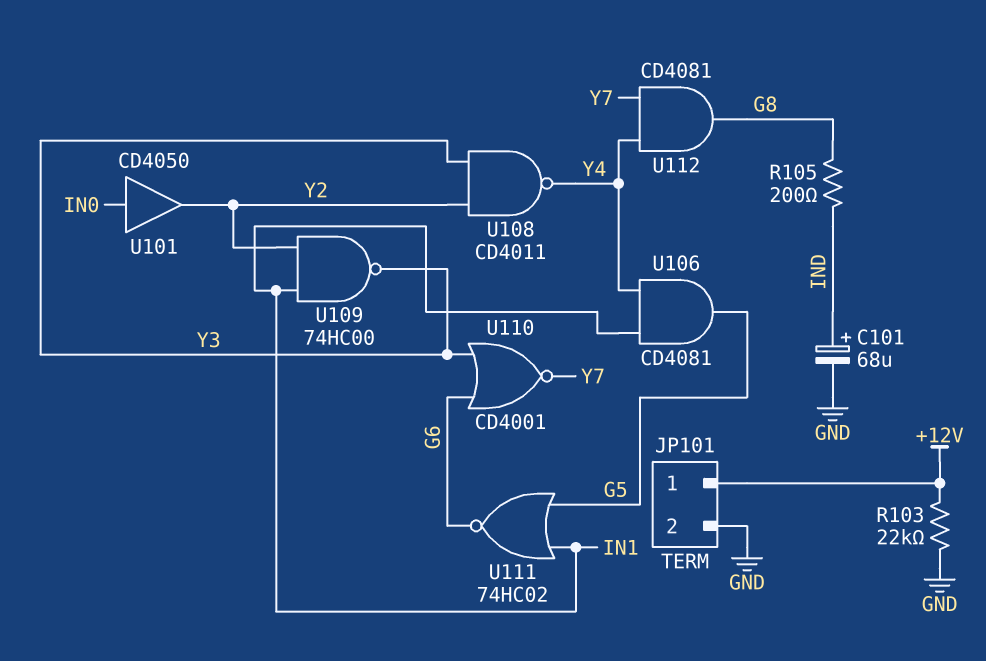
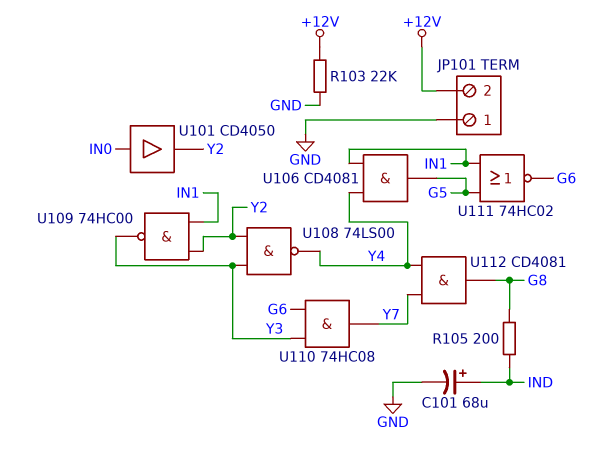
JP101 pin 1: +12V -> GND
JP101 pin 2: GND -> +12V
U108: NAND CD4011 (in Y2, in Y3, out Y4) -> NAND 74LS00 (in Y2, in Y3, out Y4)
U110: NOR CD4001 (in G6, in Y3, out Y7) -> AND 74HC08 (in G6, in Y3, out Y7)

